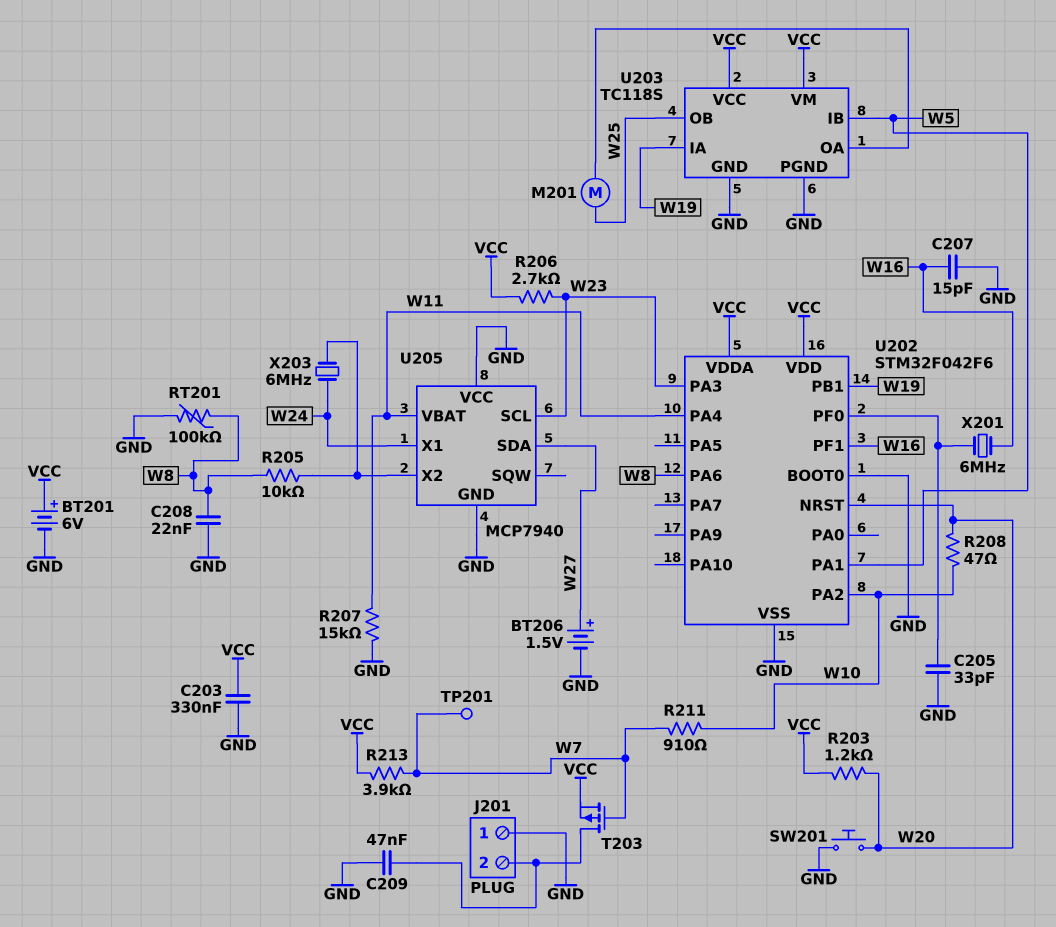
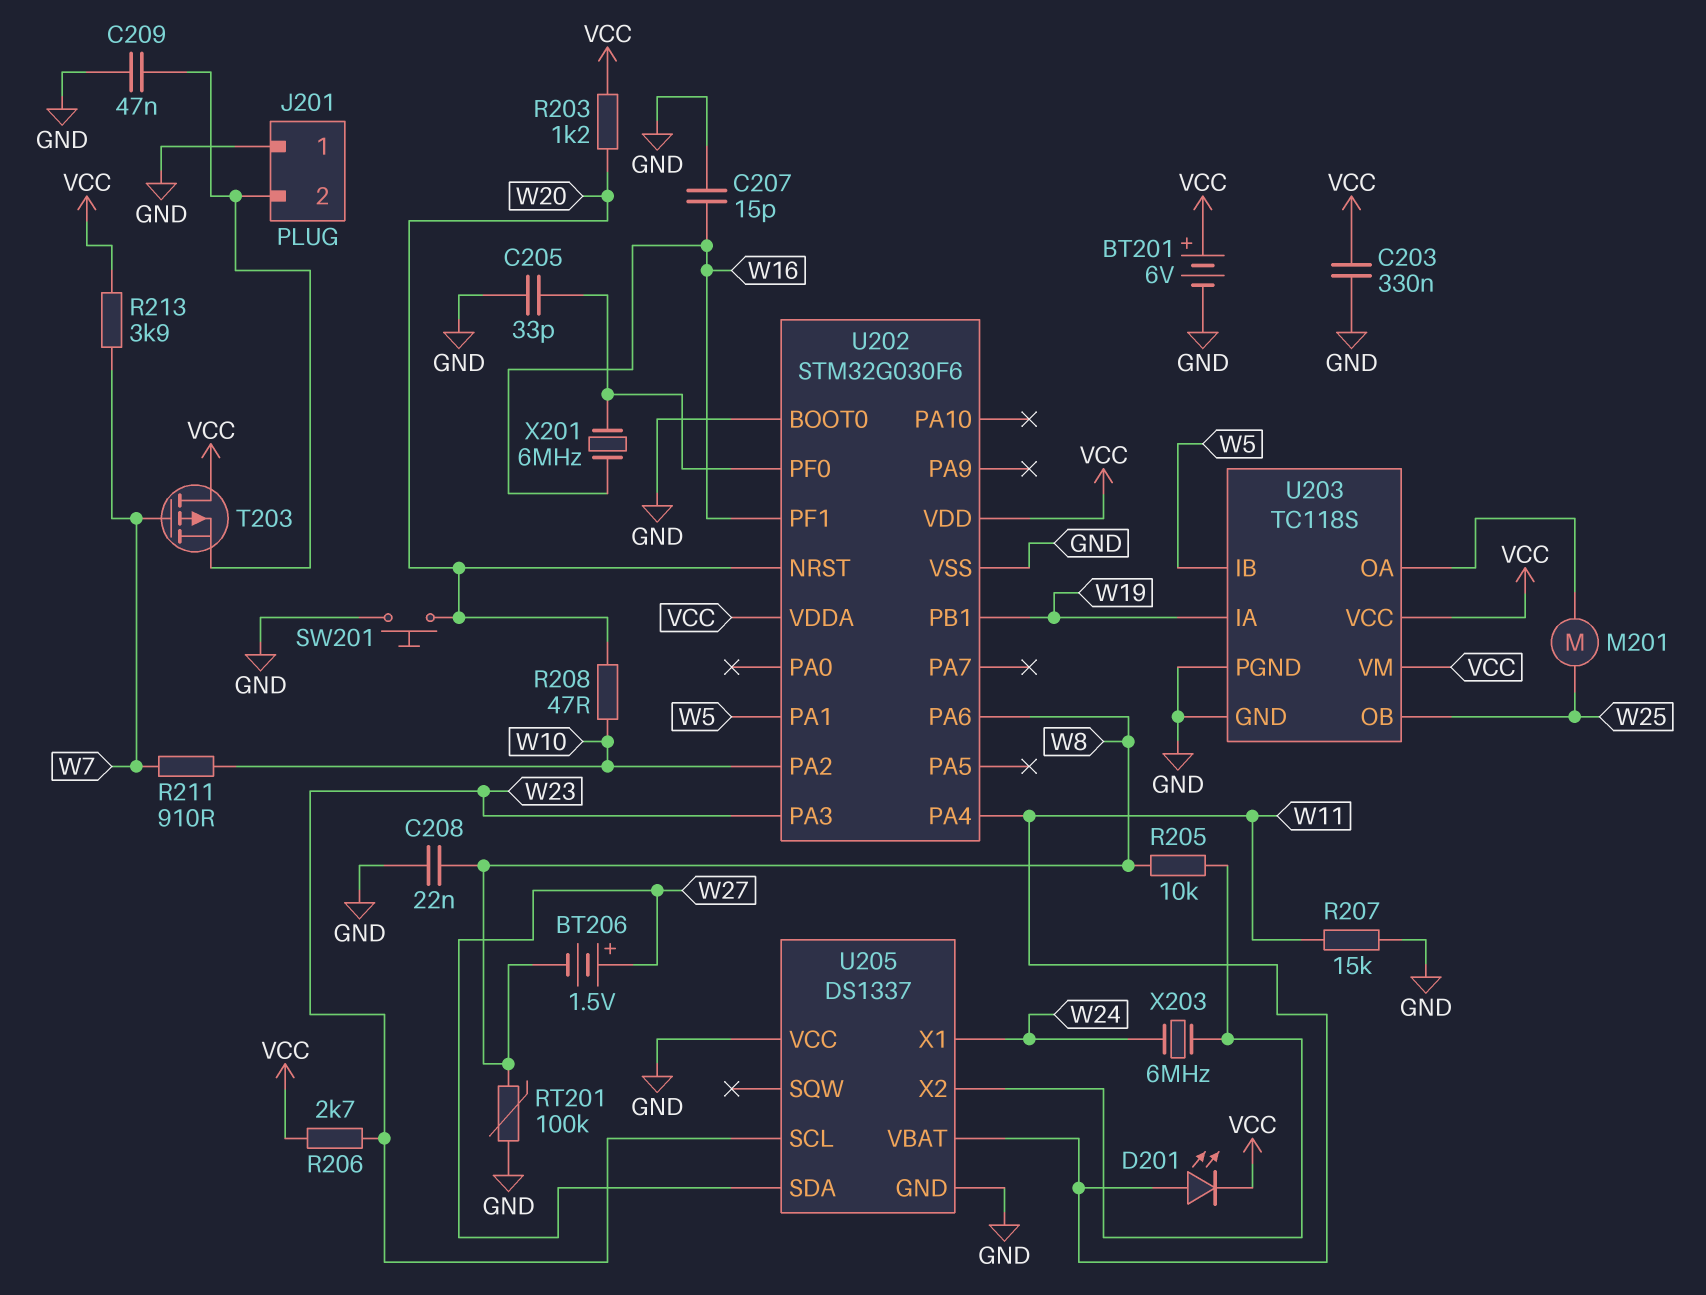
BT206: 1.5V (plus W27, minus GND) -> 1.5V (plus W27, minus W8)
D201: none -> LED (A W11, K VCC)
T203: PMOS (G W7, D J201/2, S VCC) -> PMOS (G W7, D VCC, S J201/2)
TP201: test point (W7) -> none
U202: STM32F042F6 -> STM32G030F6
U205: MCP7940 -> DS1337

